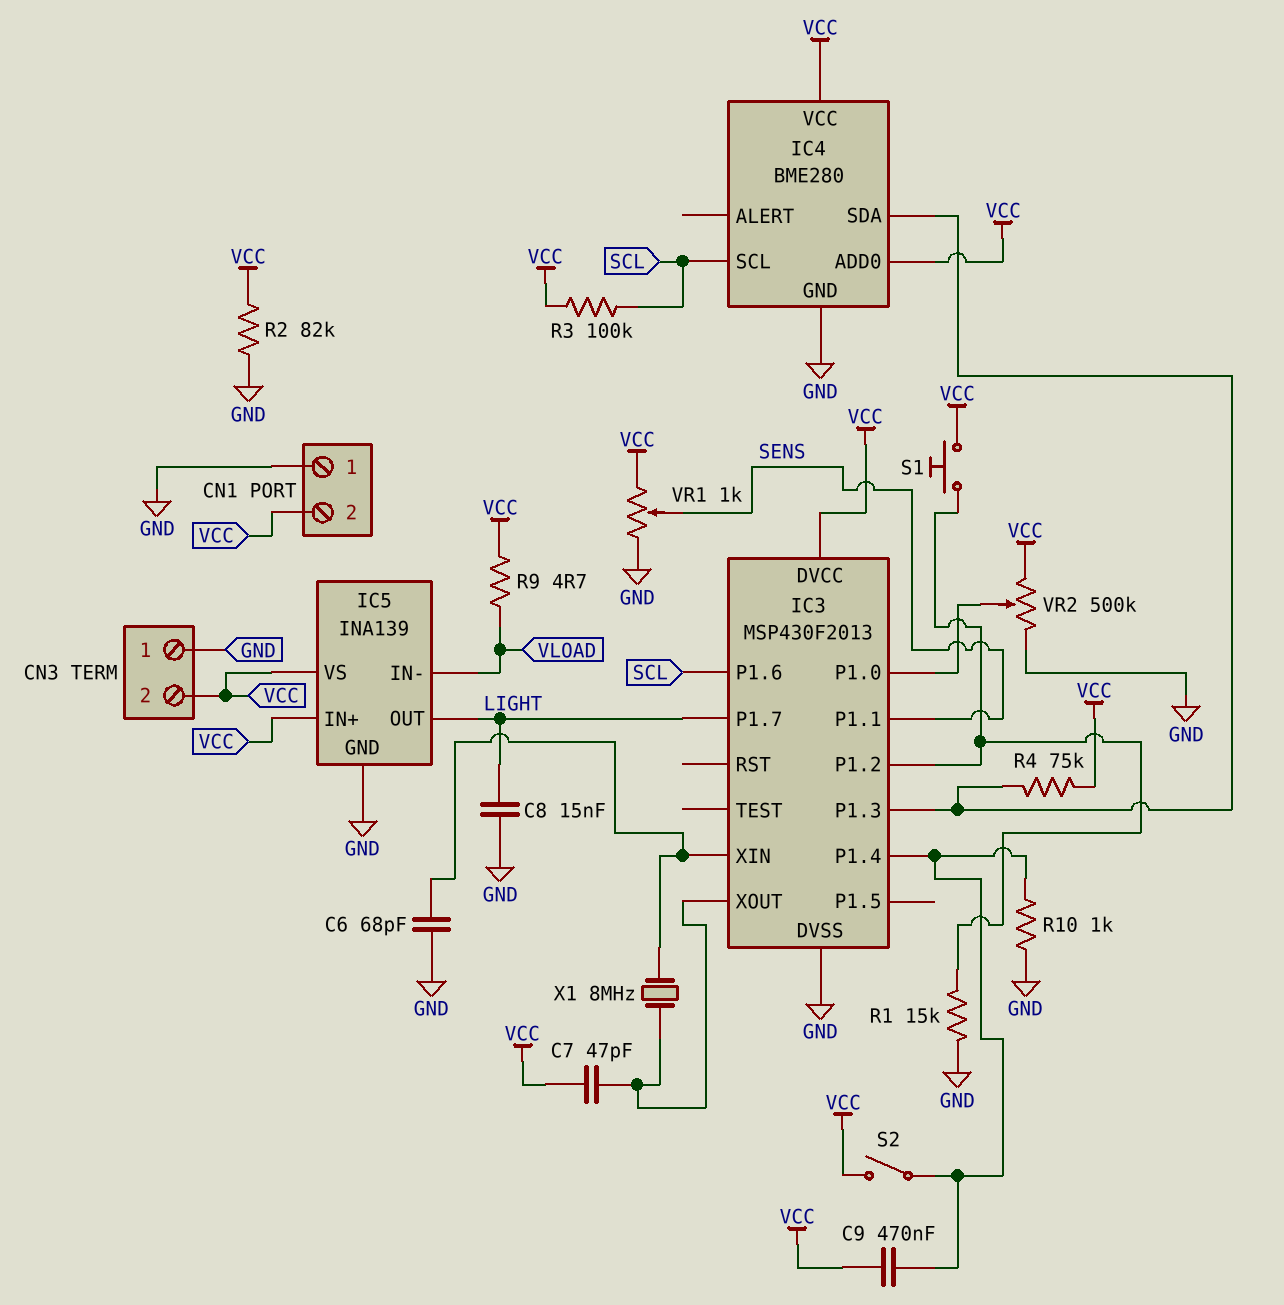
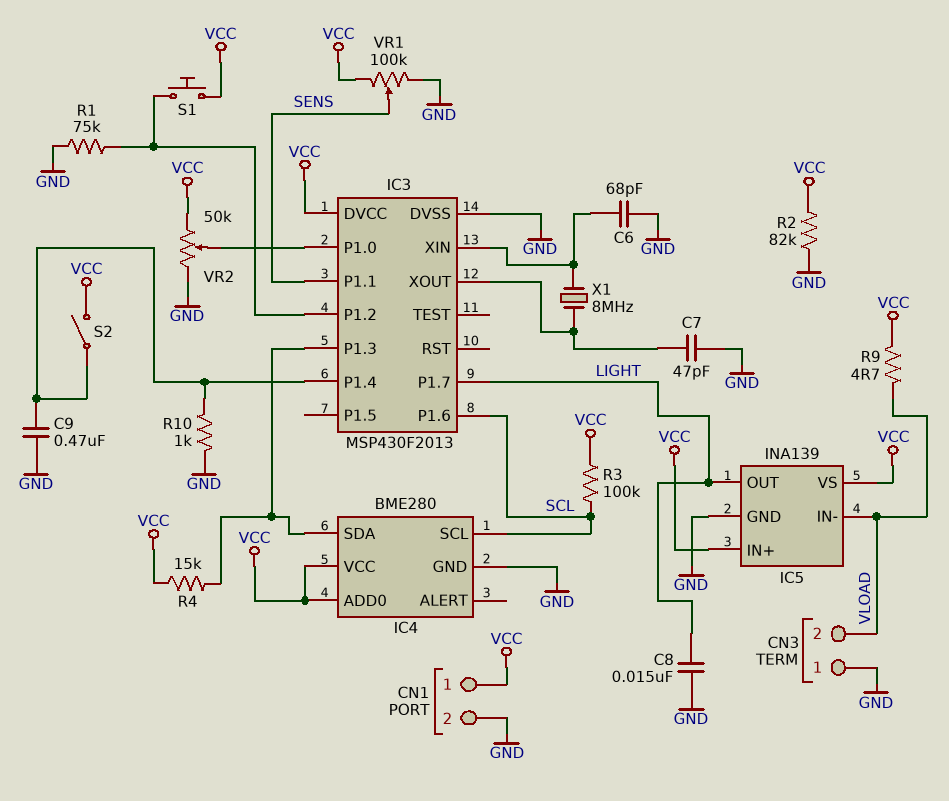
C7: 47pF (IC3/XOUT, VCC) -> 47pF (GND, IC3/XOUT)
C9: 470nF (IC3/P1.4, VCC) -> 470nF (GND, IC3/P1.4)
CN1 pin 1: GND -> VCC
CN1 pin 2: VCC -> GND
CN3 pin 2: VCC -> VLOAD
R1: 15k (GND, IC3/P1.2) -> 75k (GND, IC3/P1.2)
R4: 75k (IC3/P1.3, VCC) -> 15k (IC3/P1.3, VCC)
VR1: 1k (GND, VCC, wiper SENS) -> 100k (GND, VCC, wiper SENS)
VR2: 500k (GND, VCC, wiper IC3/P1.0) -> 50k (GND, VCC, wiper IC3/P1.0)

